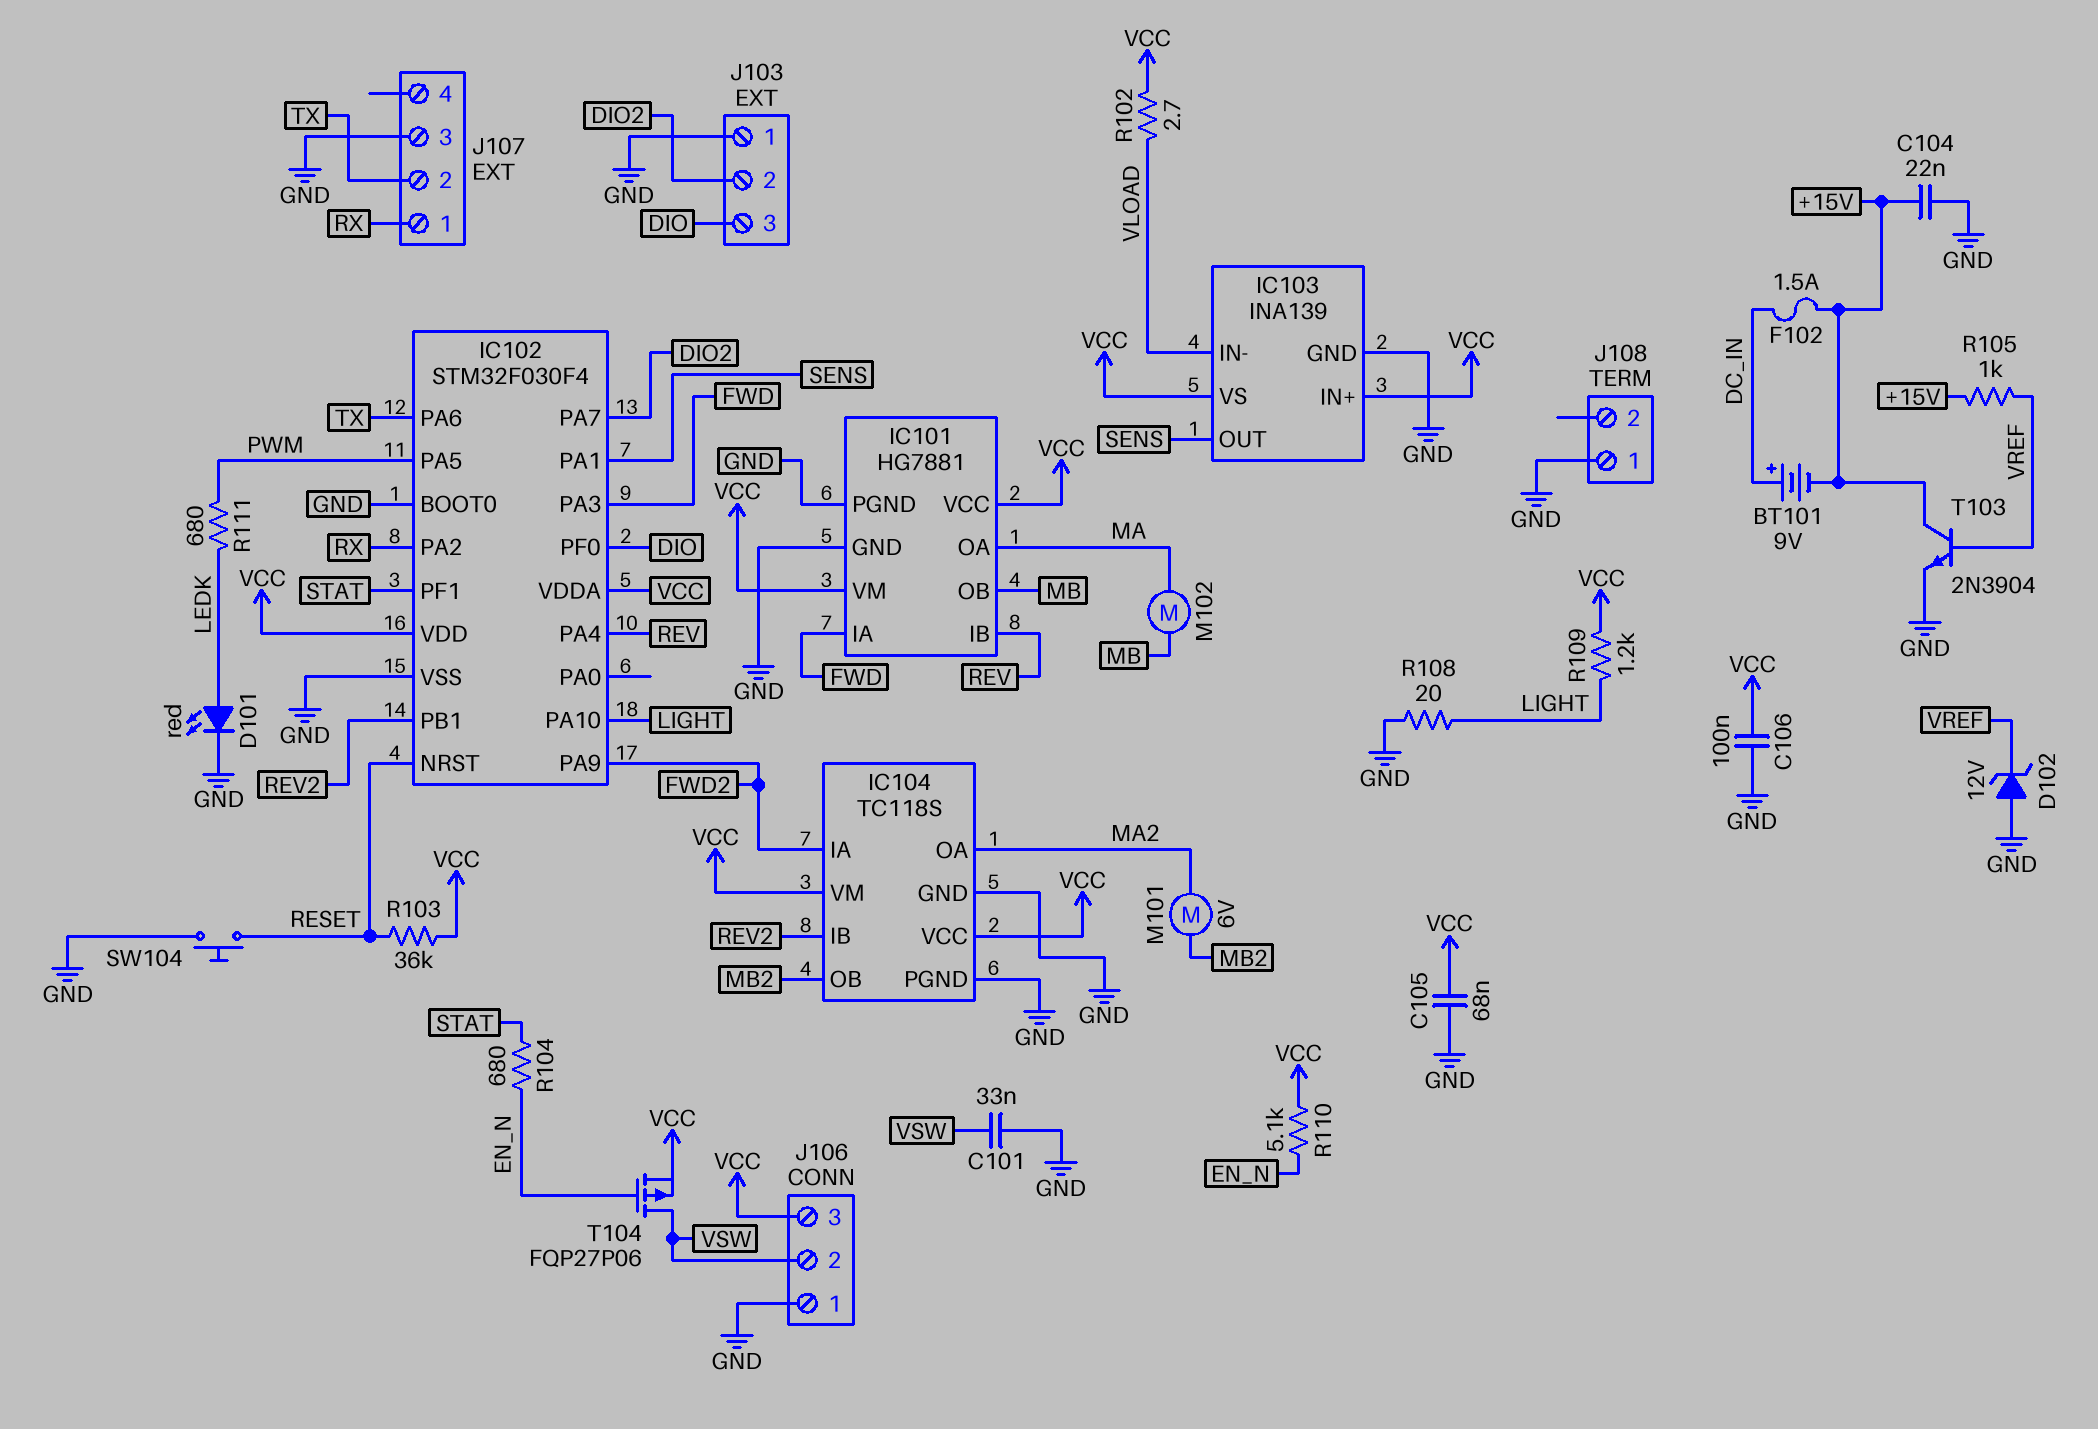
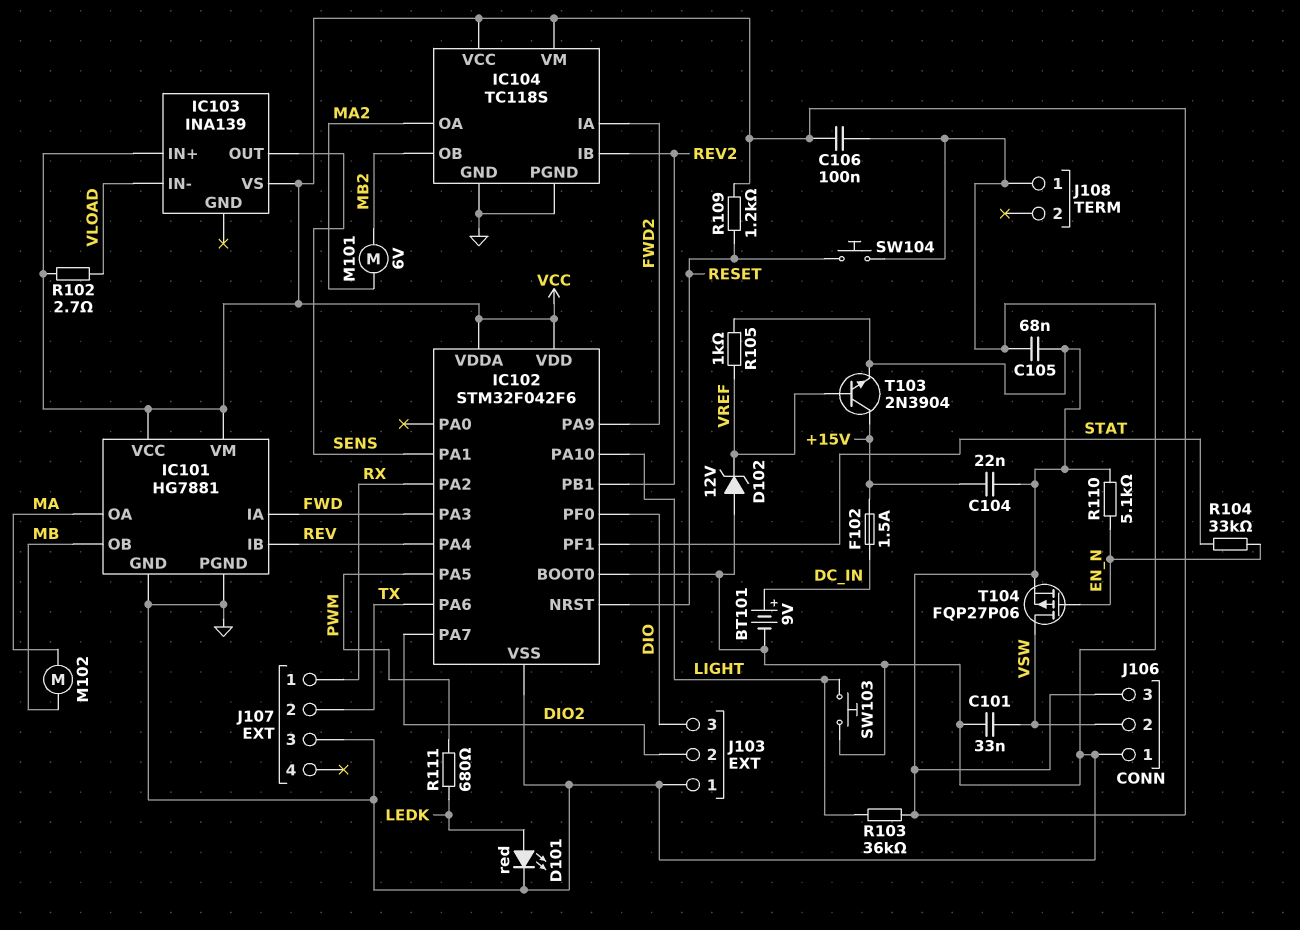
BT101: 9V (plus DC_IN, minus +15V) -> 9V (plus DC_IN, minus GND)
C104: 22nF (+15V, GND) -> 22nF (+15V, VCC)
IC102: STM32F030F4 -> STM32F042F6
IC103 pin GND: GND -> none
R103: 36k (RESET, VCC) -> 36k (LIGHT, VCC)
R104: 680 (EN_N, STAT) -> 33k (EN_N, STAT)
R105: 1k (+15V, VREF) -> 1k (VCC, VREF)
R108: 20 (GND, LIGHT) -> none
R109: 1.2k (LIGHT, VCC) -> 1.2k (RESET, VCC)
SW103: none -> button (GND, LIGHT)
T103: NPN 2N3904 (B VREF, C +15V, E GND) -> NPN 2N3904 (B VREF, C +15V, E VCC)

